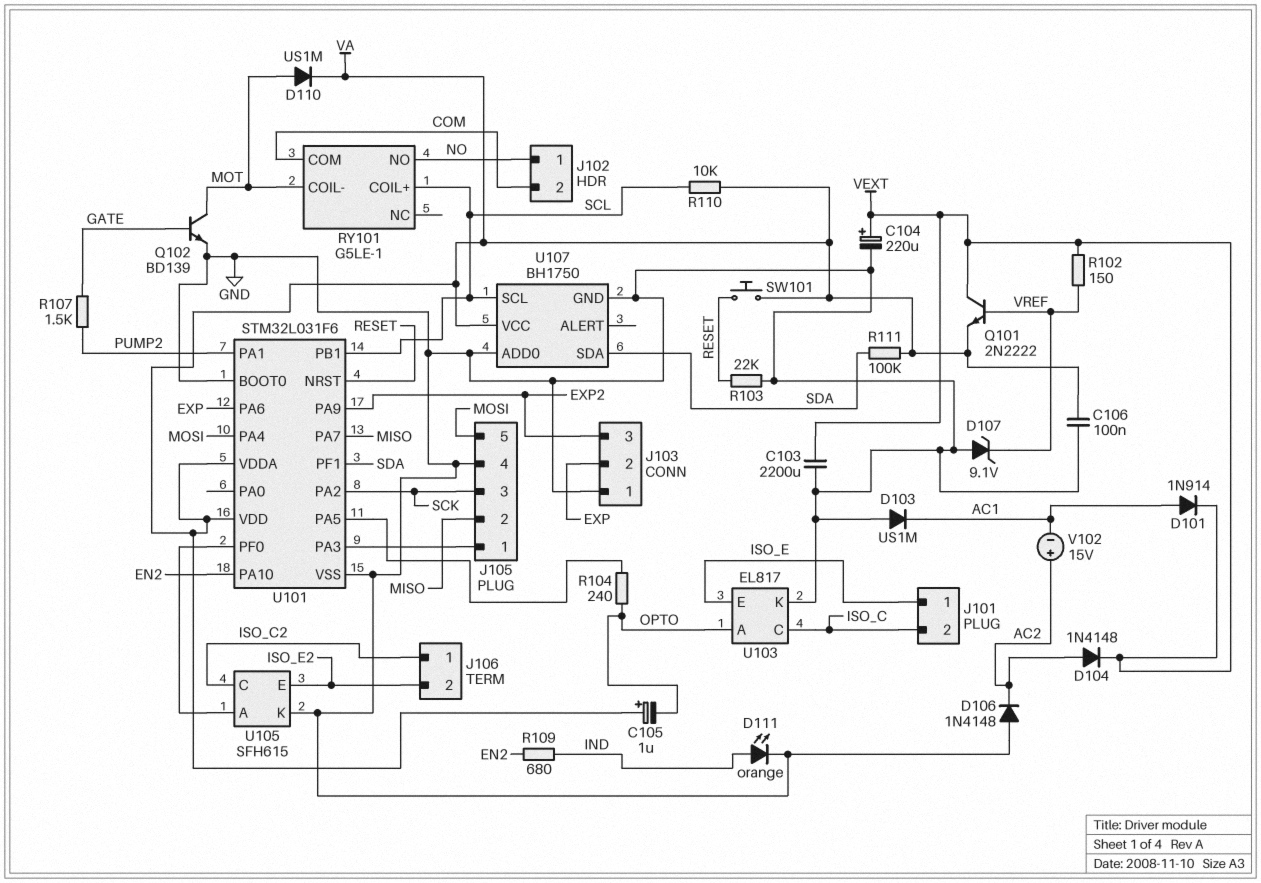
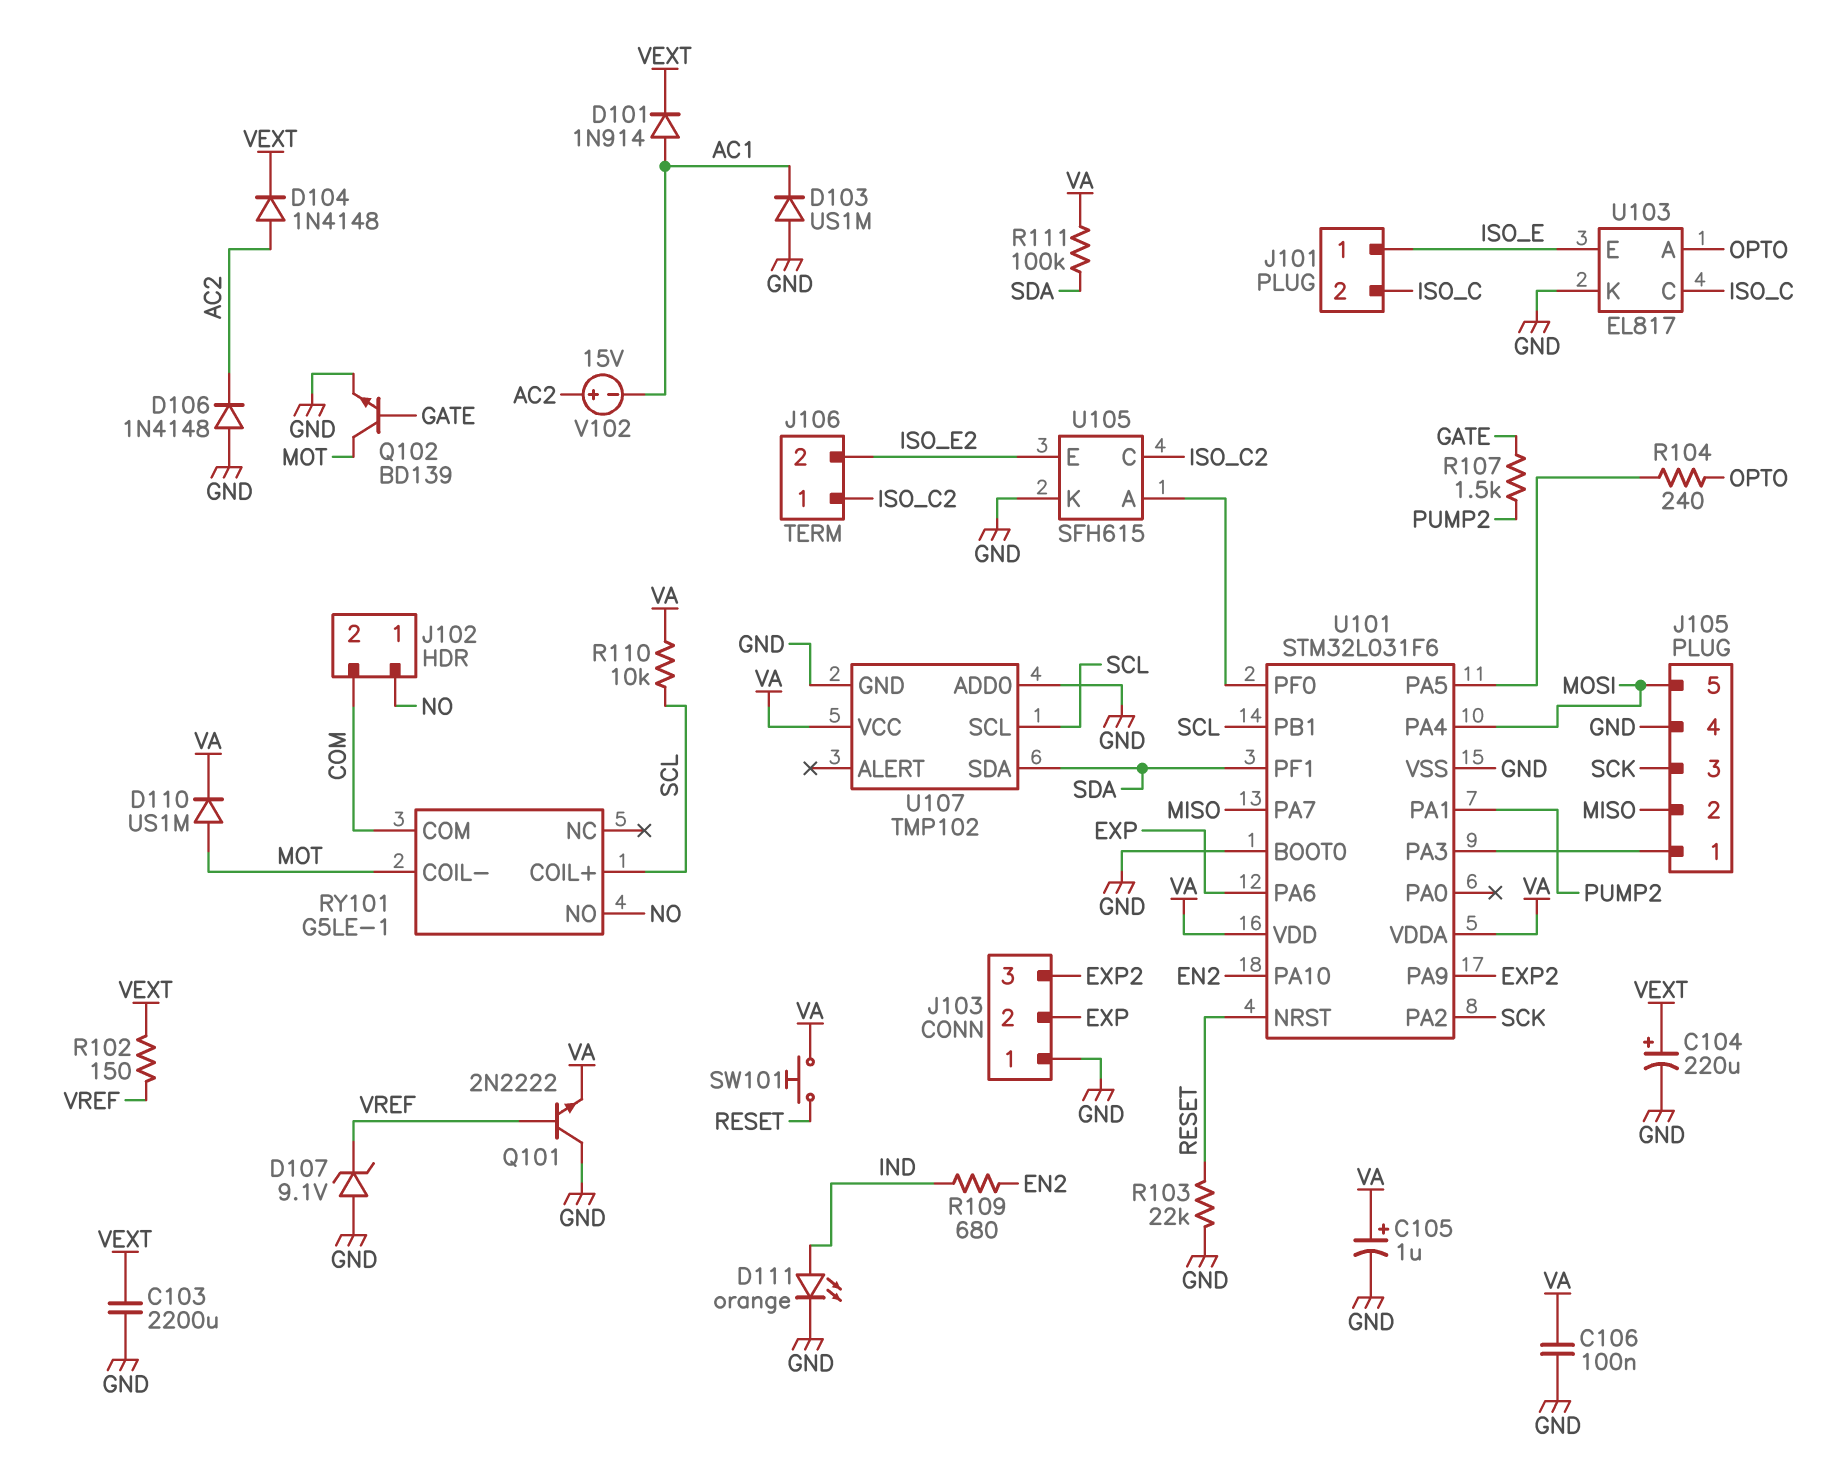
C105: 1uF (plus VA, minus OPTO) -> 1uF (plus VA, minus GND)
Q101: NPN 2N2222 (B VREF, C VEXT, E VA) -> NPN 2N2222 (B VREF, C GND, E VA)
U107: BH1750 -> TMP102

